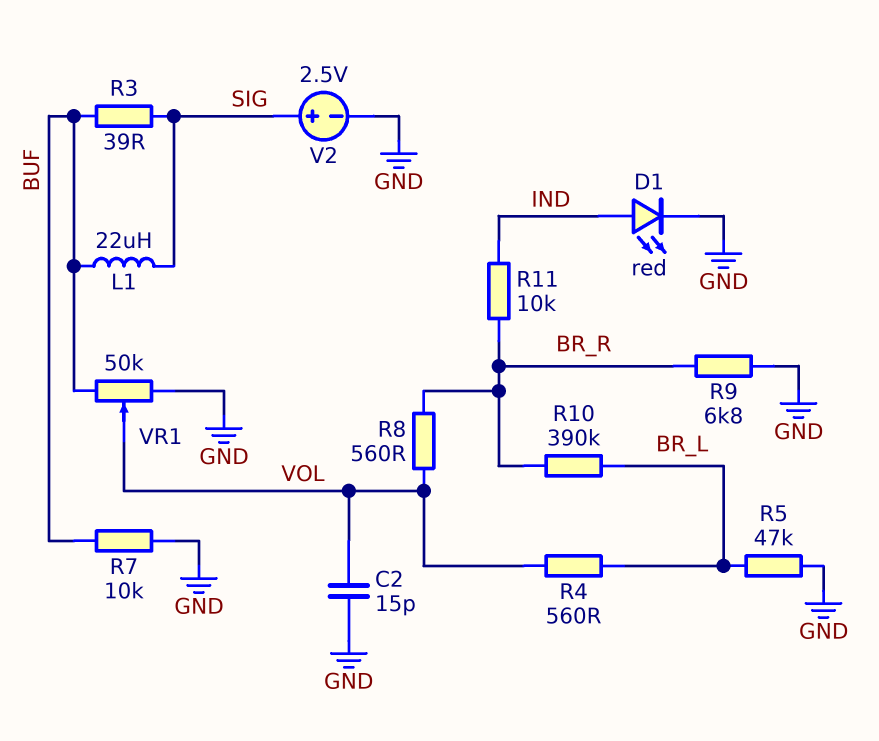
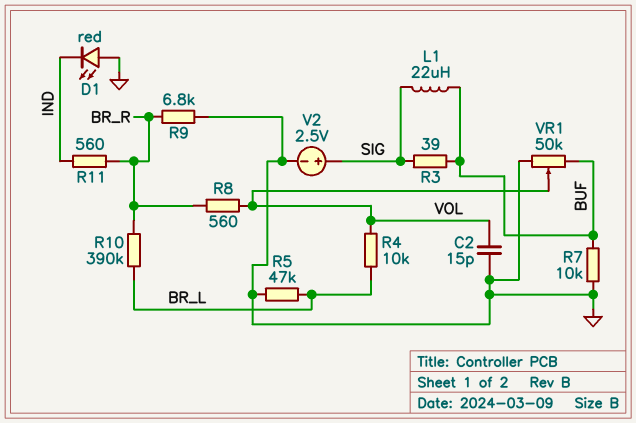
D1: LED red (A IND, K GND) -> LED red (A GND, K IND)
R4: 560 (BR_L, VOL) -> 10k (BR_L, VOL)
R11: 10k (BR_R, IND) -> 560 (BR_R, IND)

